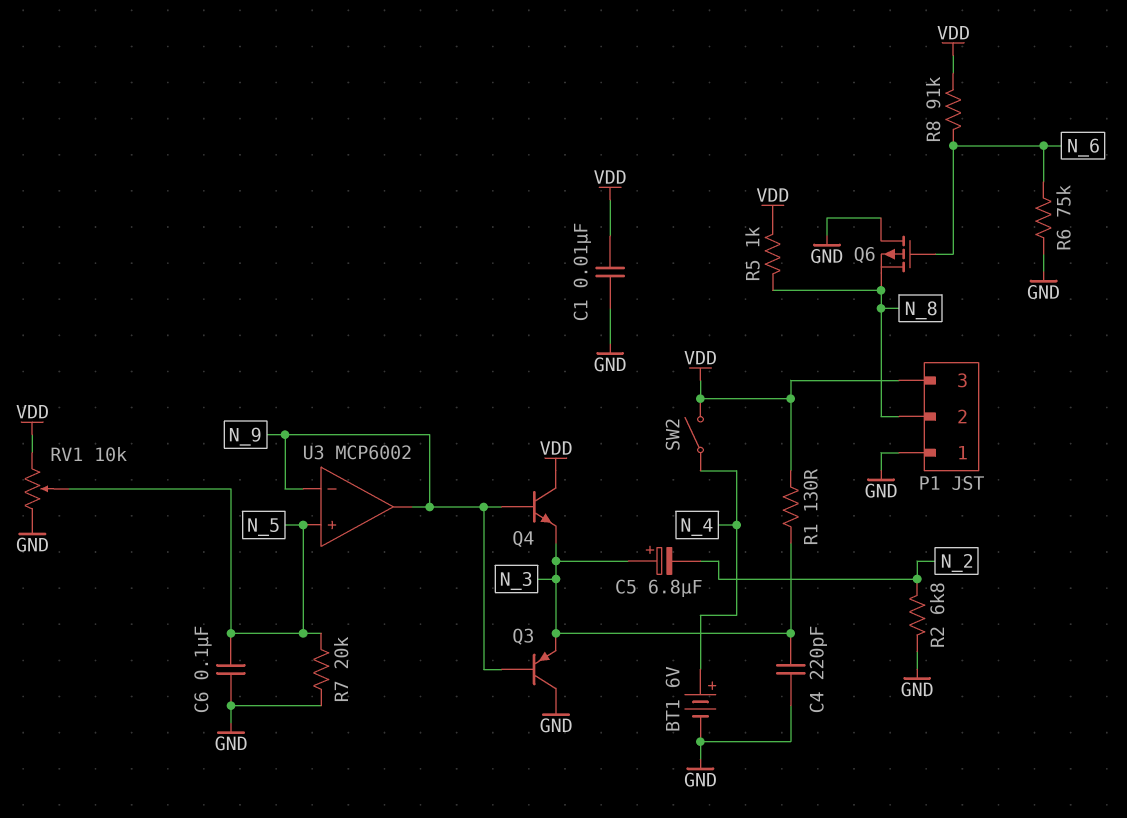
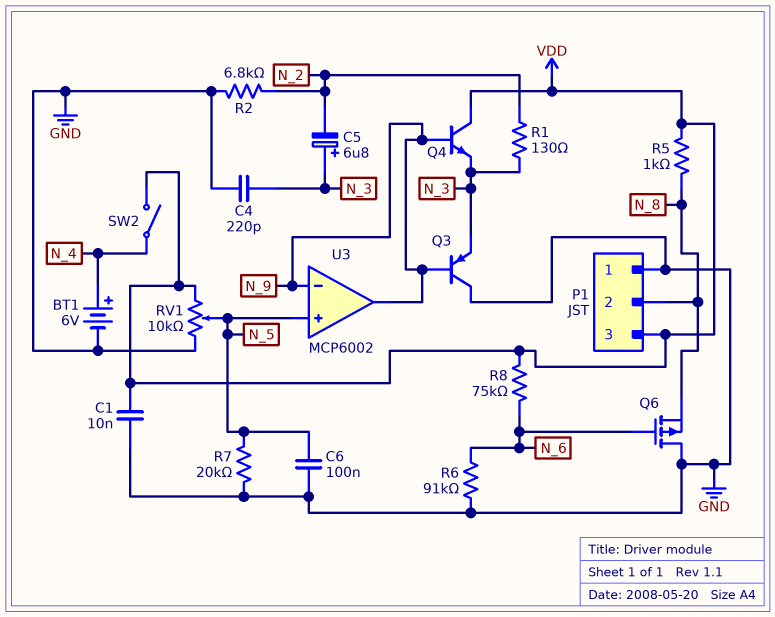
R1: 130 (N_3, VDD) -> 130 (N_2, N_3)
R6: 75k (GND, N_6) -> 91k (GND, N_6)
R8: 91k (N_6, VDD) -> 75k (N_6, VDD)

